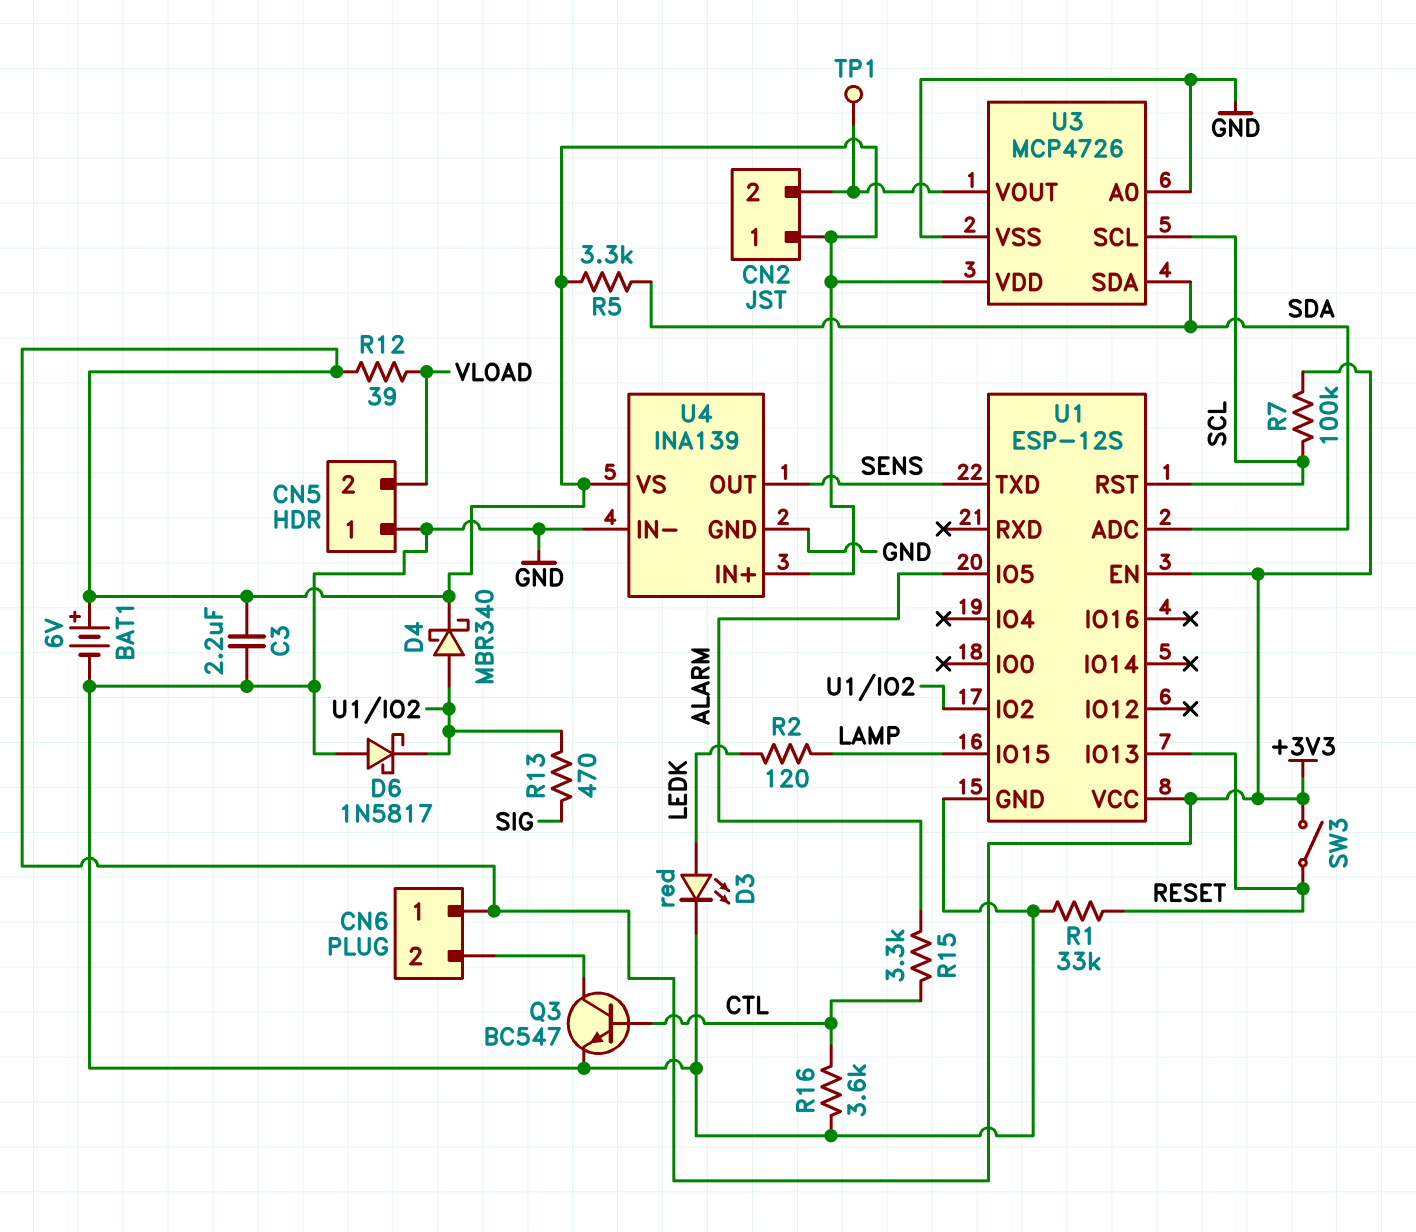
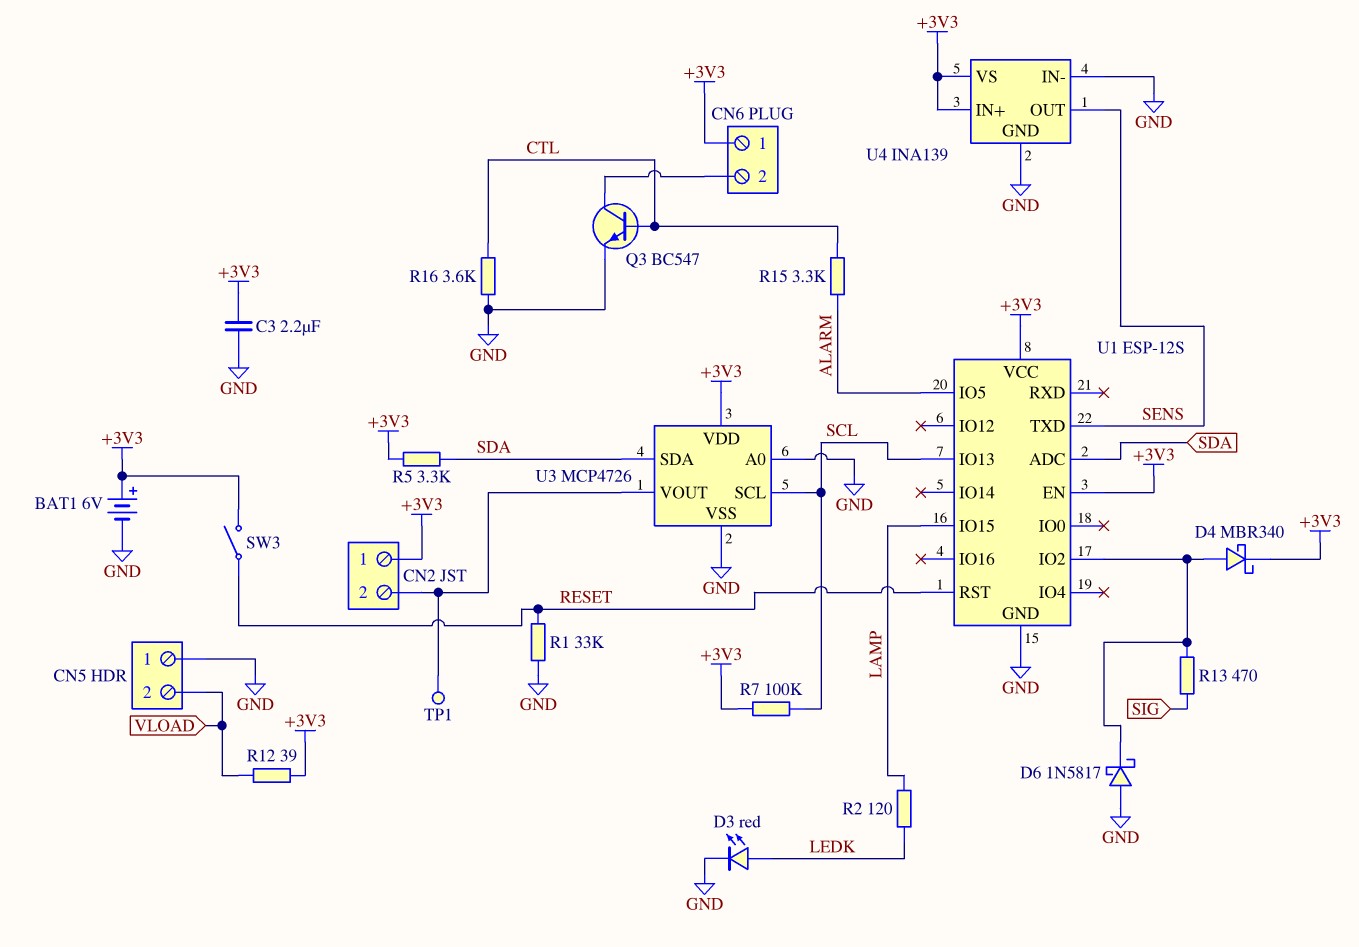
U1 pin IO13: RESET -> SCL
U1 pin RST: SCL -> RESET

